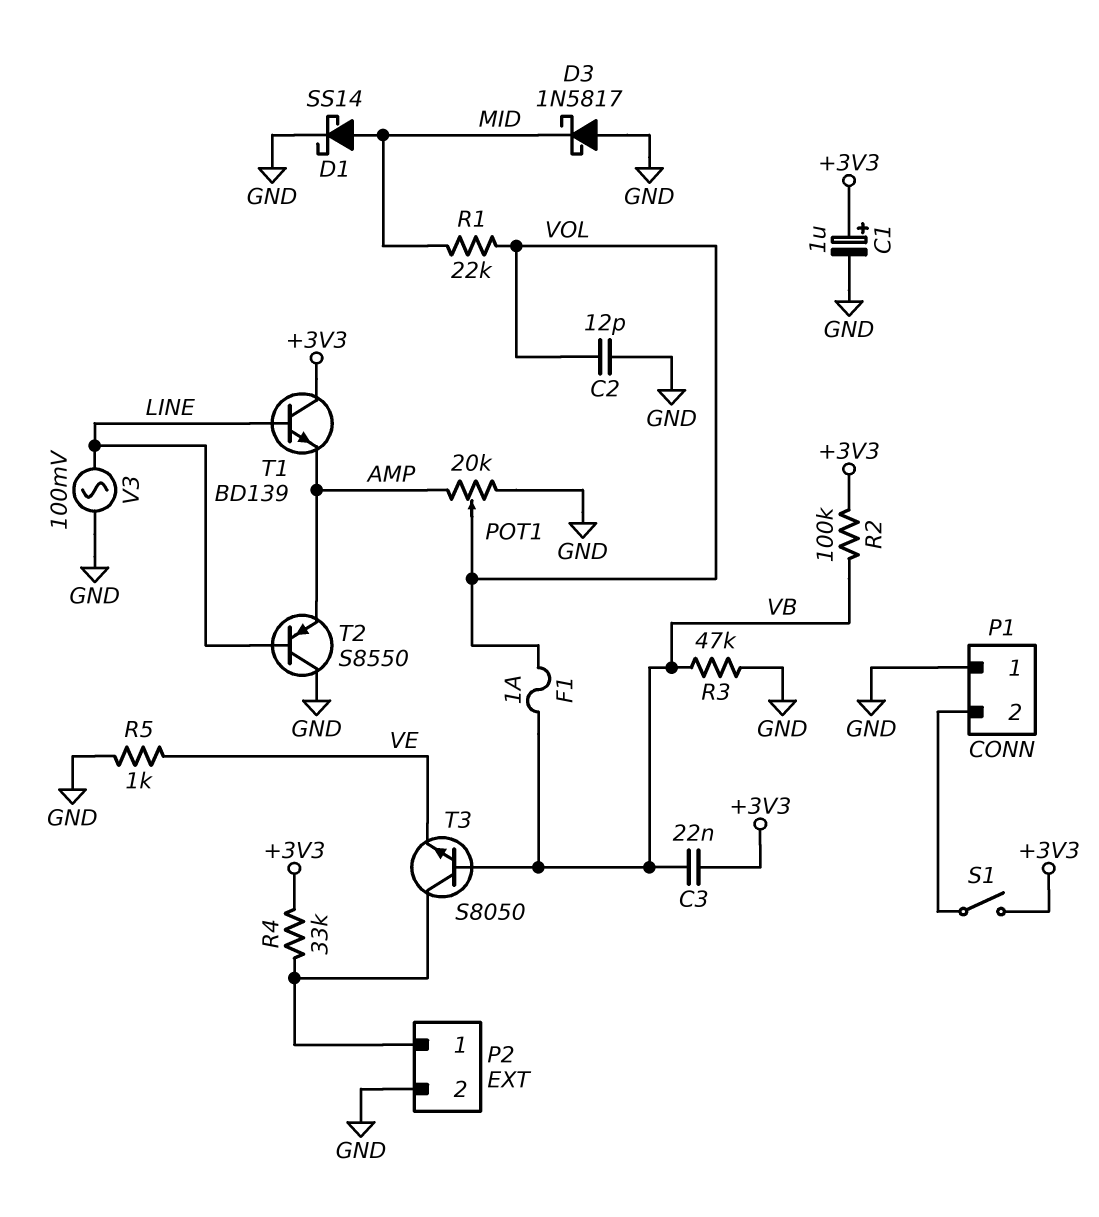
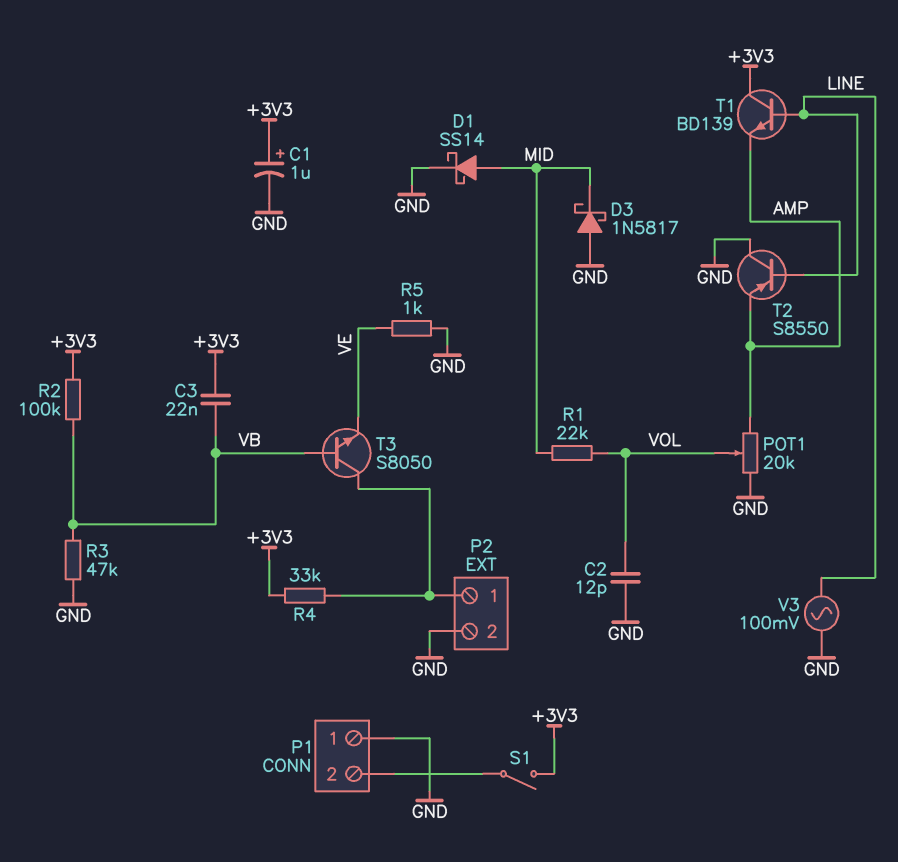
F1: 1A (VB, VOL) -> none

